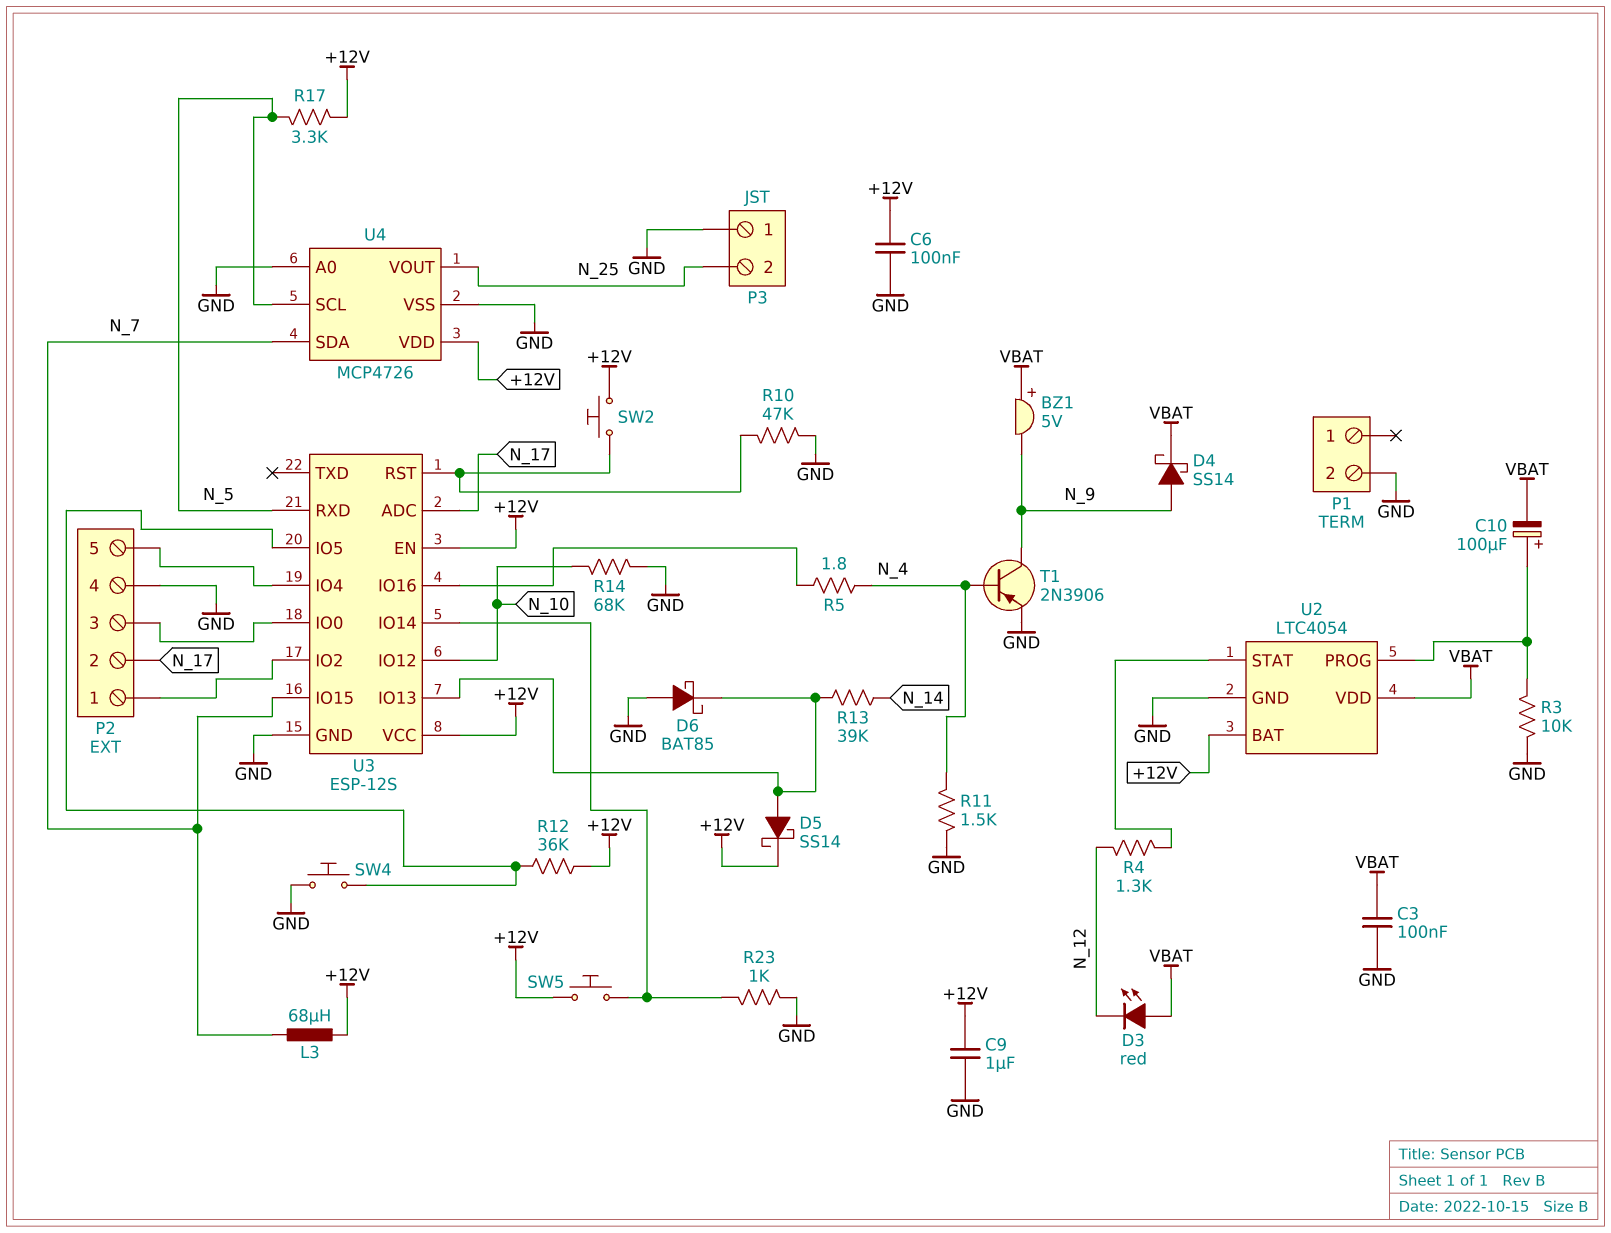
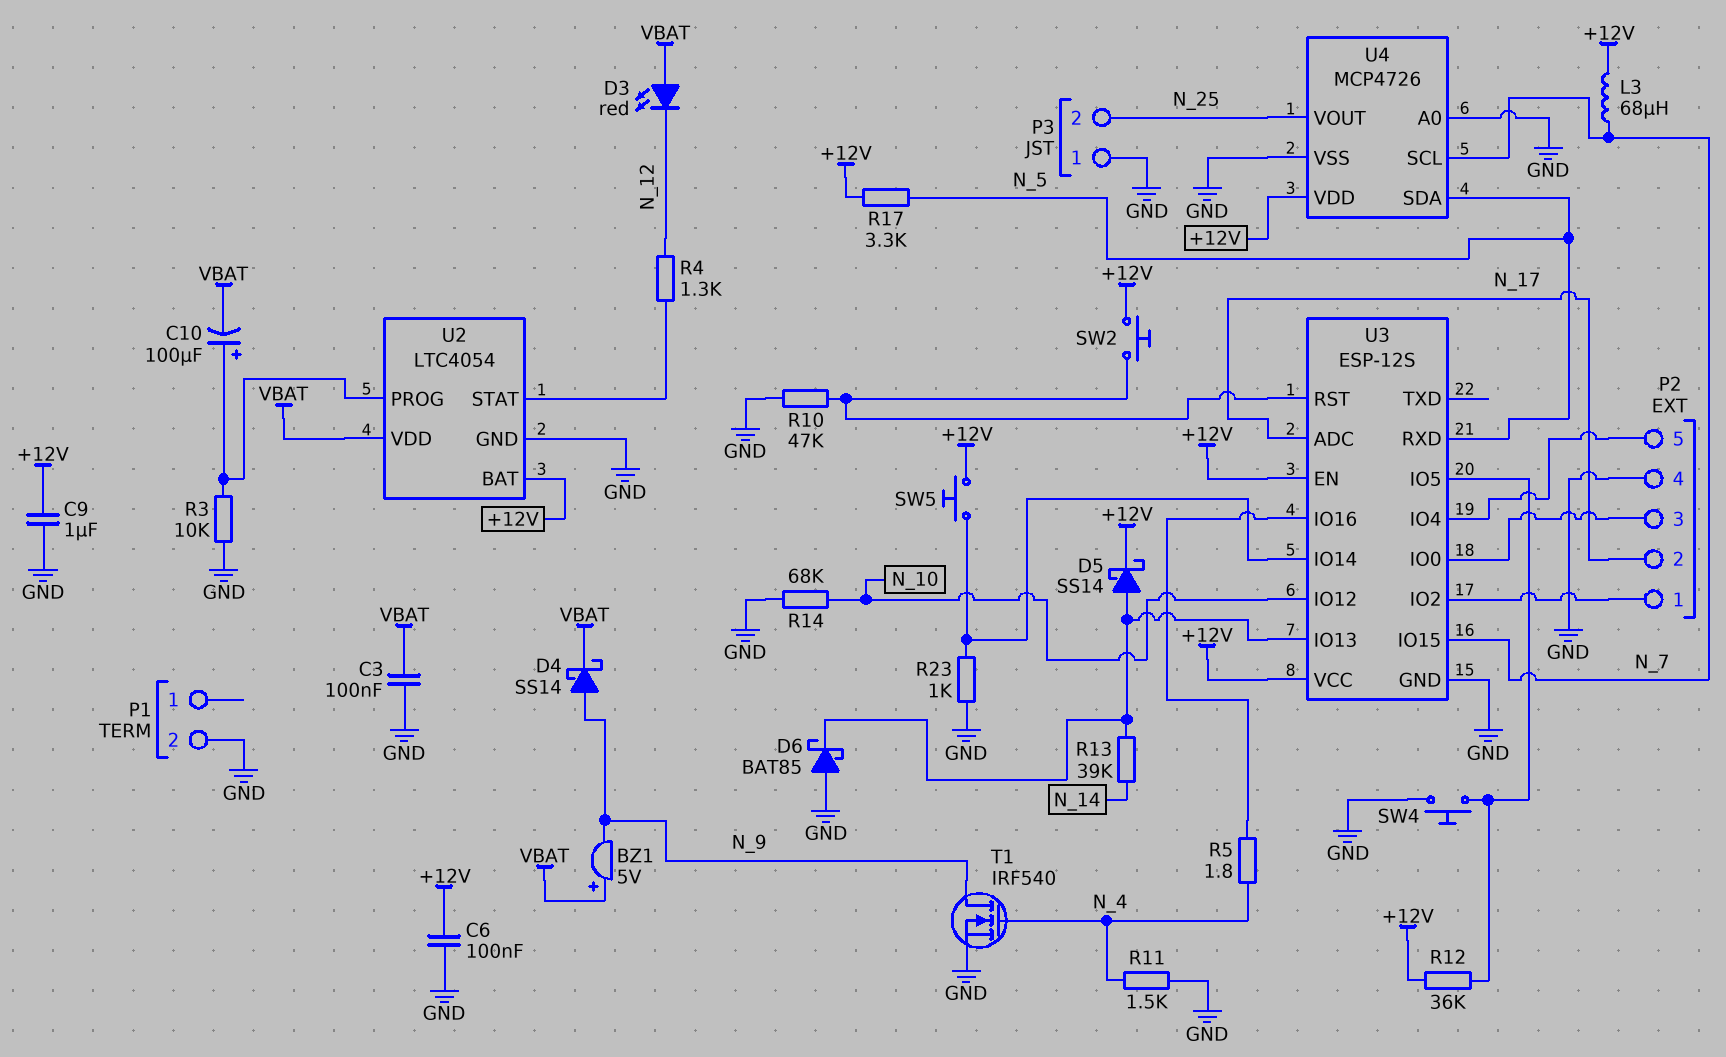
T1: PNP 2N3906 (B N_4, C N_9, E GND) -> NMOS IRF540 (G N_4, D N_9, S GND)
U4 pin SCL: N_5 -> N_7
U4 pin SDA: N_7 -> N_5

